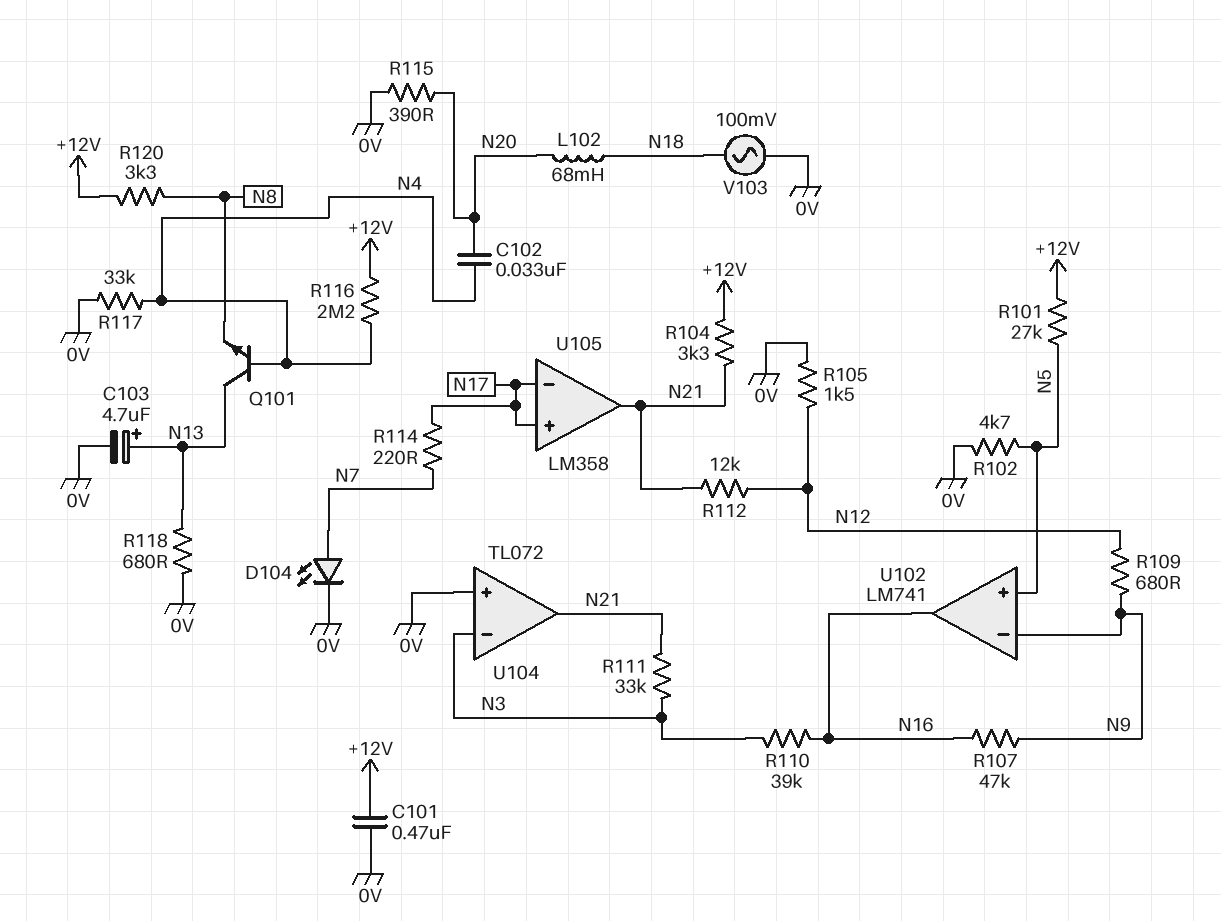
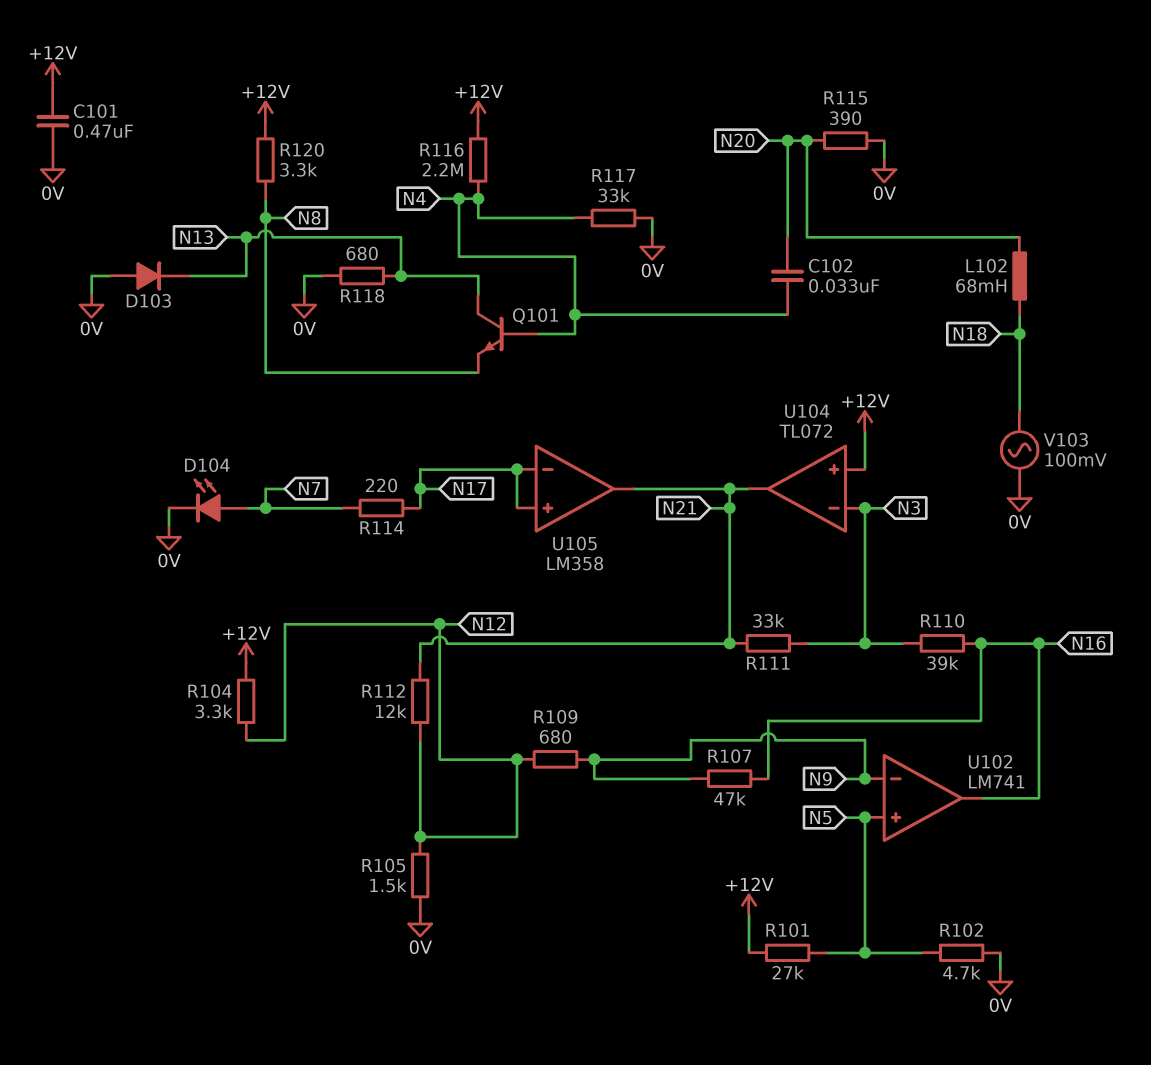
C103: 4.7uF (plus N13, minus 0V) -> none
D103: none -> diode (A 0V, K N13)
R104: 3.3k (+12V, N21) -> 3.3k (+12V, N12)
U104 pin in+: 0V -> +12V

